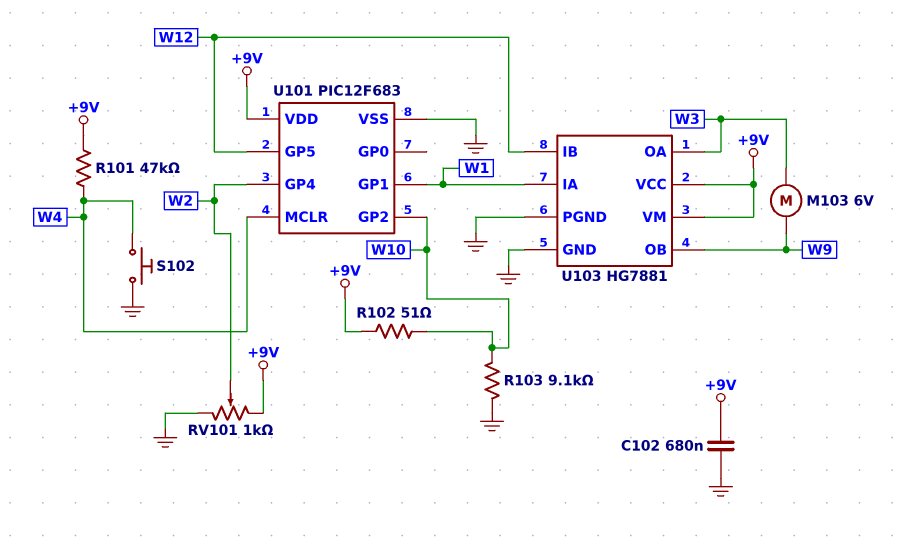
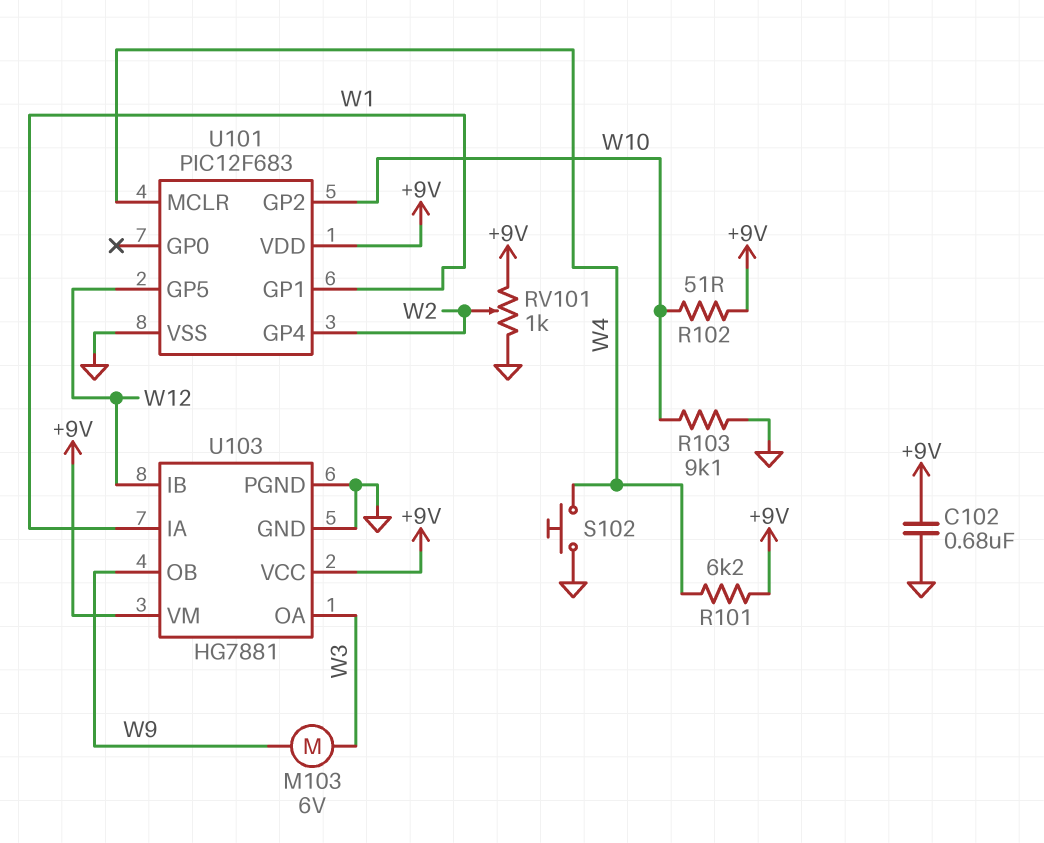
R101: 47k (+9V, W4) -> 6.2k (+9V, W4)

